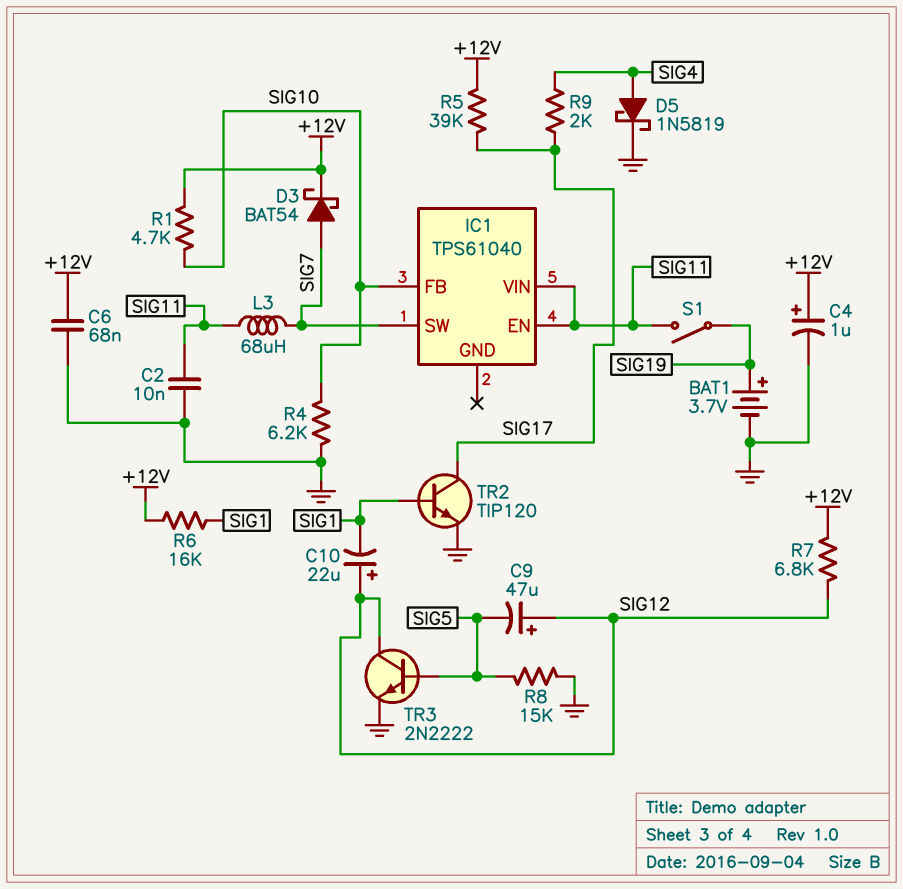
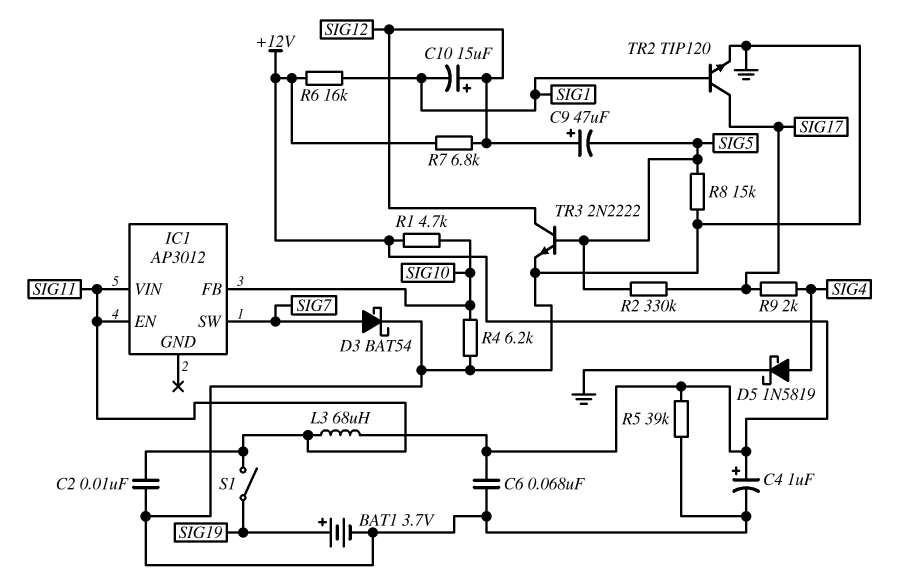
C10: 22uF (plus SIG12, minus SIG1) -> 15uF (plus SIG12, minus SIG1)
D3: schottky BAT54 (A SIG7, K +12V) -> schottky BAT54 (A SIG7, K GND)
IC1: TPS61040 -> AP3012
L3: 68uH (SIG7, SIG11) -> 68uH (+12V, SIG11)
R2: none -> 330k (SIG5, SIG17)
R5: 39k (+12V, SIG17) -> 39k (+12V, GND)

